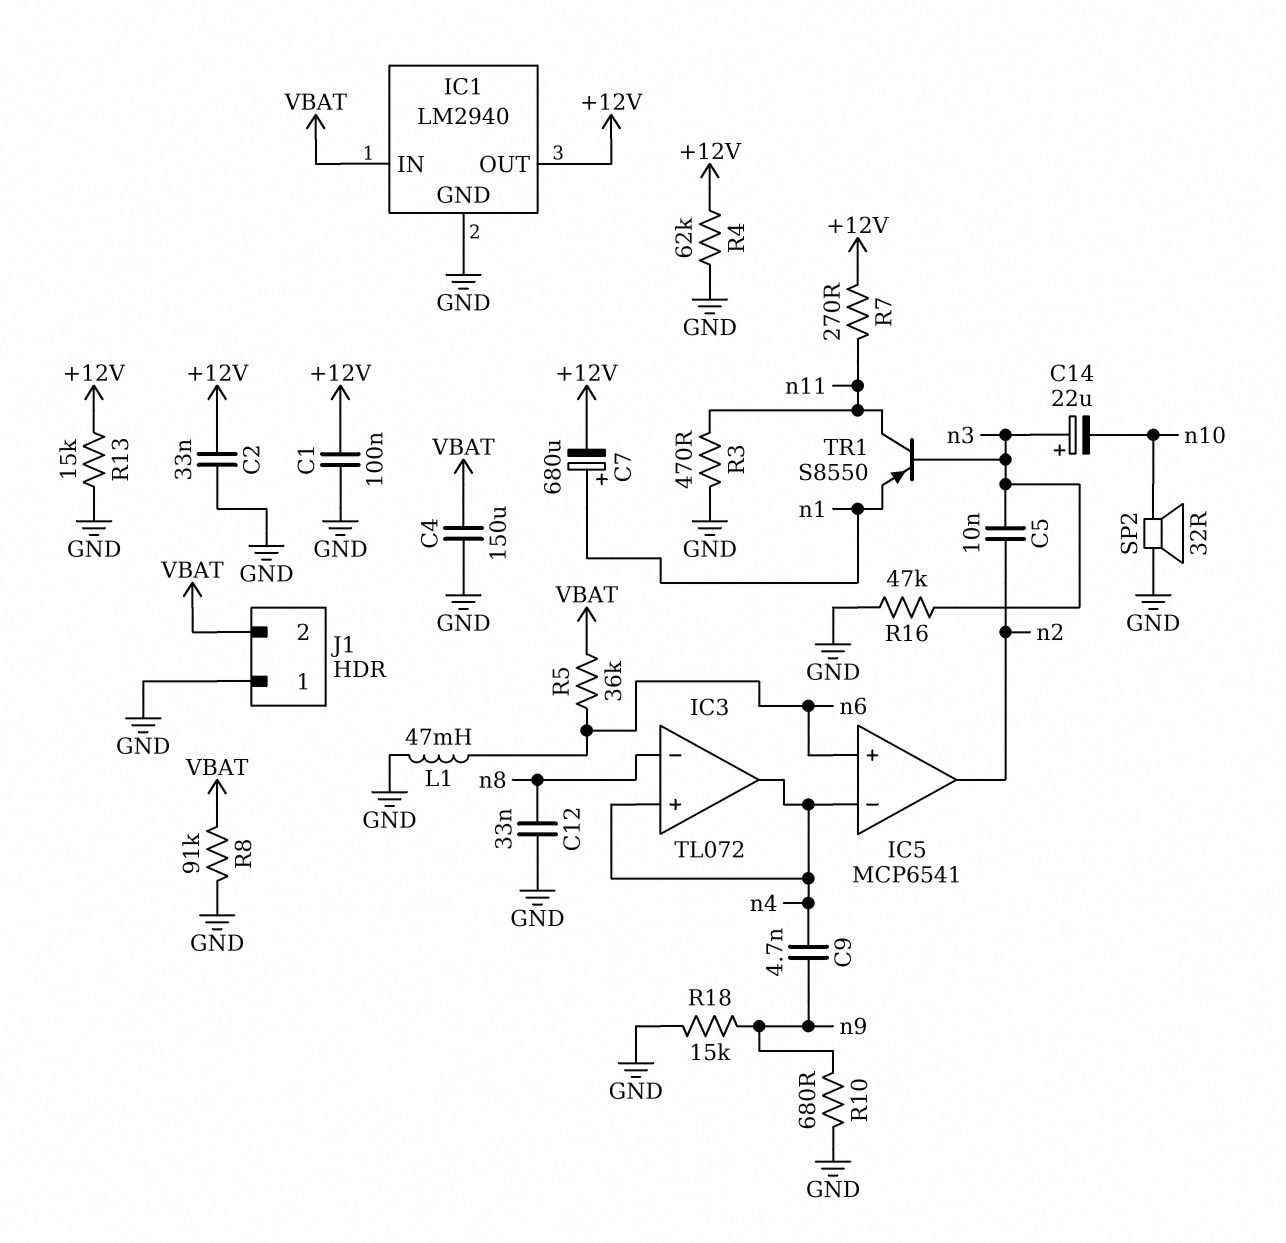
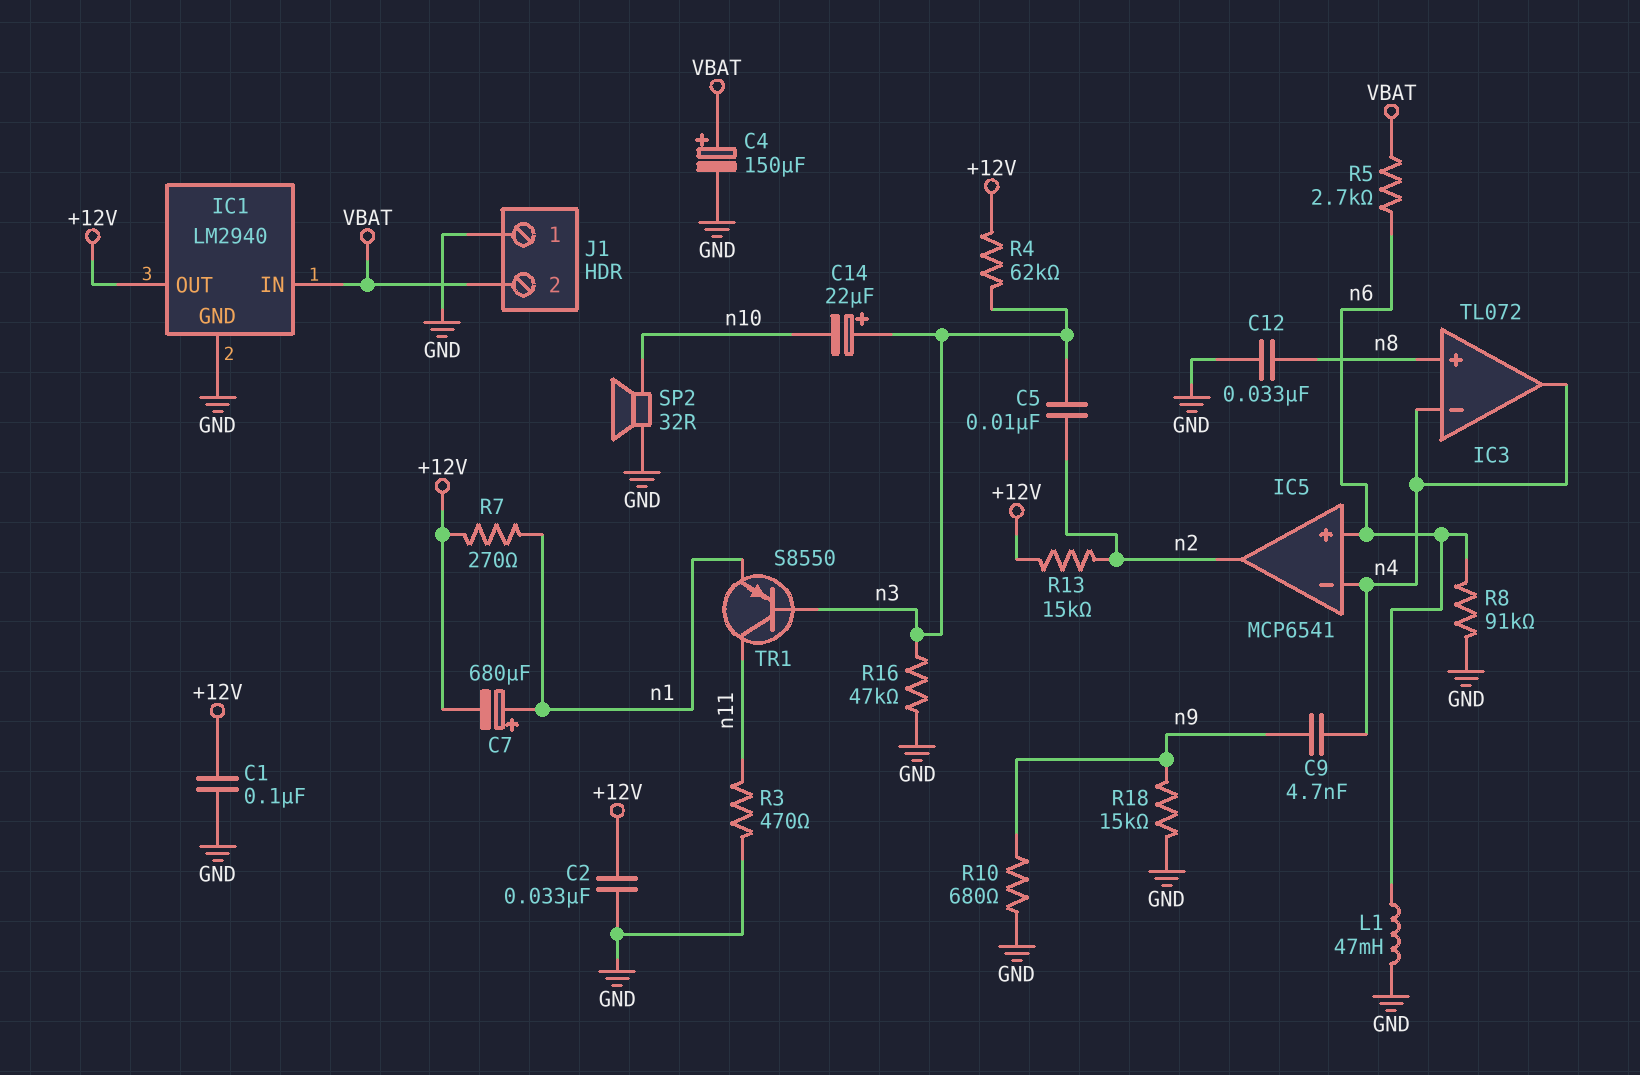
C4: 150uF (GND, VBAT) -> 150uF (plus VBAT, minus GND)
IC3 pin in+: n4 -> n8
IC3 pin in-: n8 -> n4
R4: 62k (+12V, GND) -> 62k (+12V, n3)
R5: 36k (VBAT, n6) -> 2.7k (VBAT, n6)
R7: 270 (+12V, n11) -> 270 (+12V, n1)
R8: 91k (GND, VBAT) -> 91k (GND, n6)
R13: 15k (+12V, GND) -> 15k (+12V, n2)

